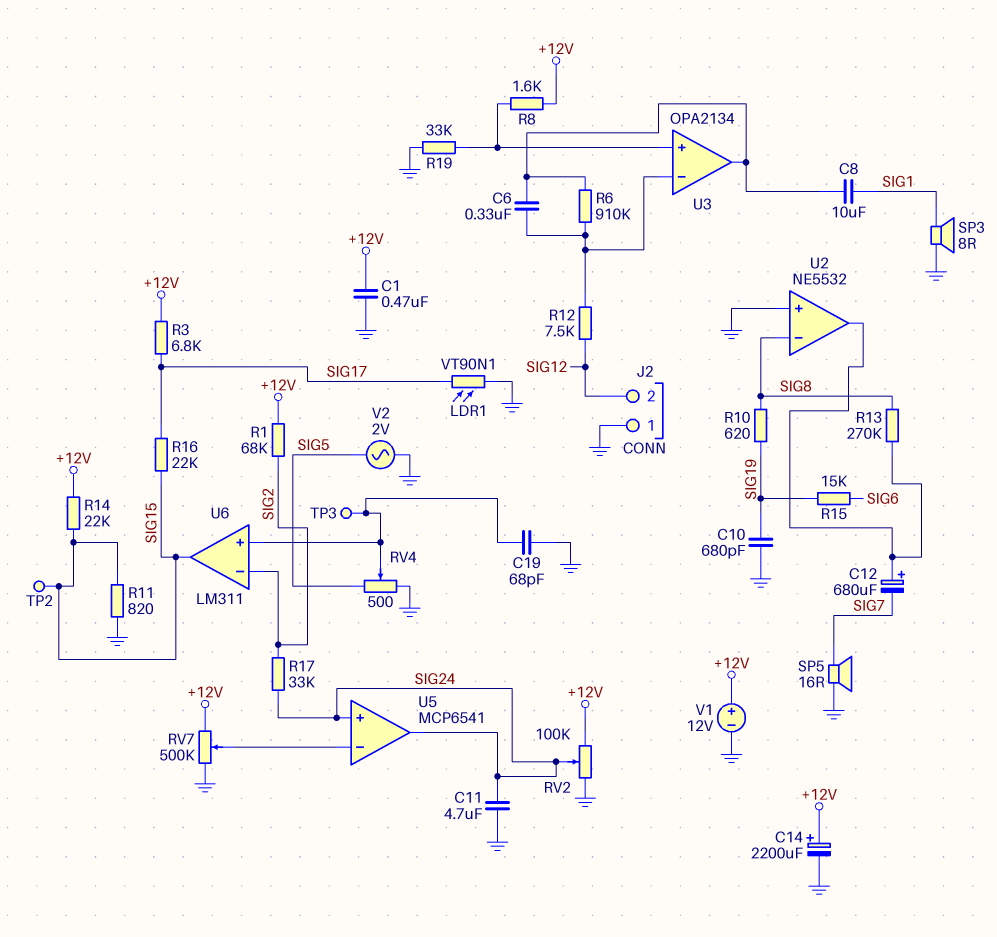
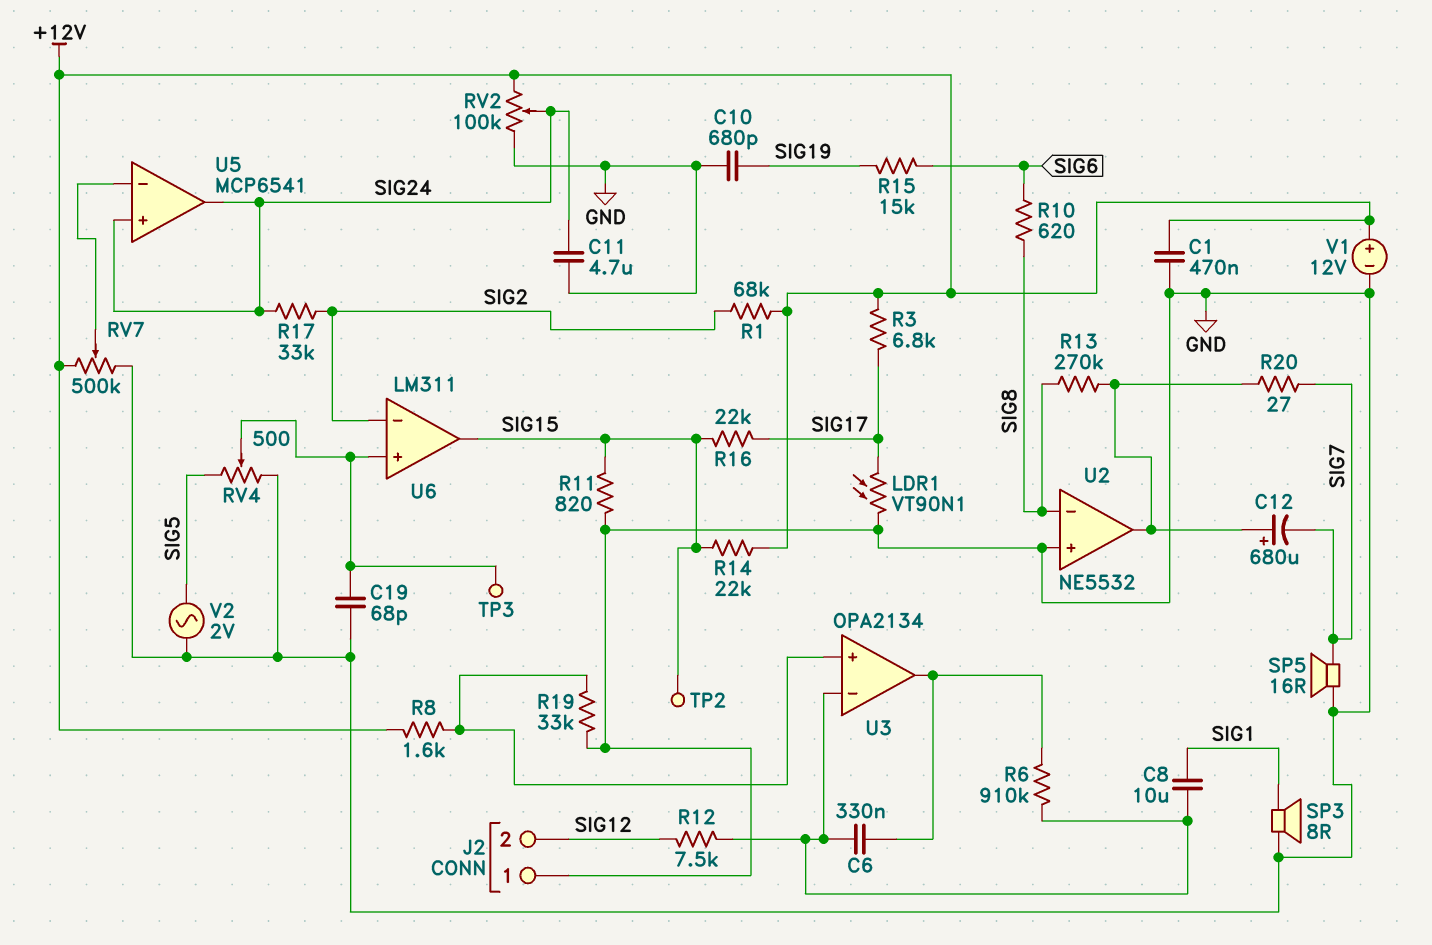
C8: 10uF (SIG1, U3/out) -> 10uF (SIG1, U3/in-)
C14: 2200uF (plus +12V, minus GND) -> none
R10: 620 (SIG8, SIG19) -> 620 (SIG6, SIG8)
R20: none -> 27 (SIG7, U2/out)

